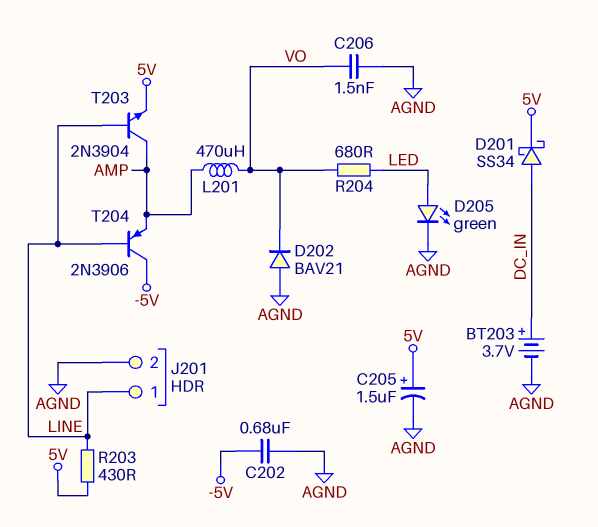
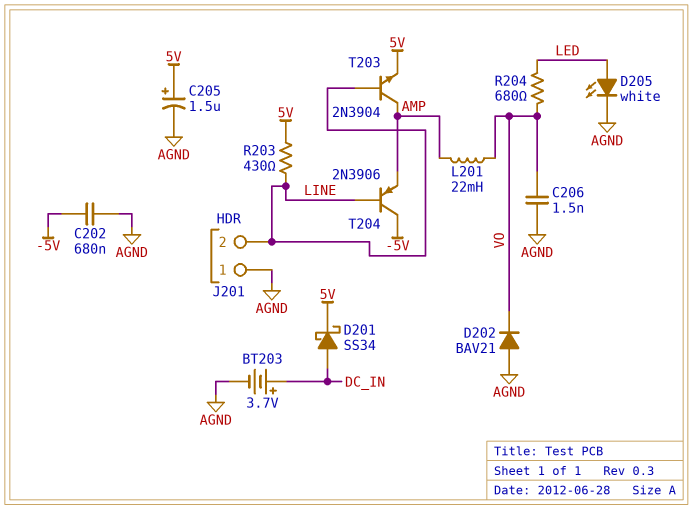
D205: LED green (A LED, K AGND) -> LED white (A LED, K AGND)
J201 pin 1: LINE -> AGND
J201 pin 2: AGND -> LINE
L201: 470uH (AMP, VO) -> 22mH (AMP, VO)

